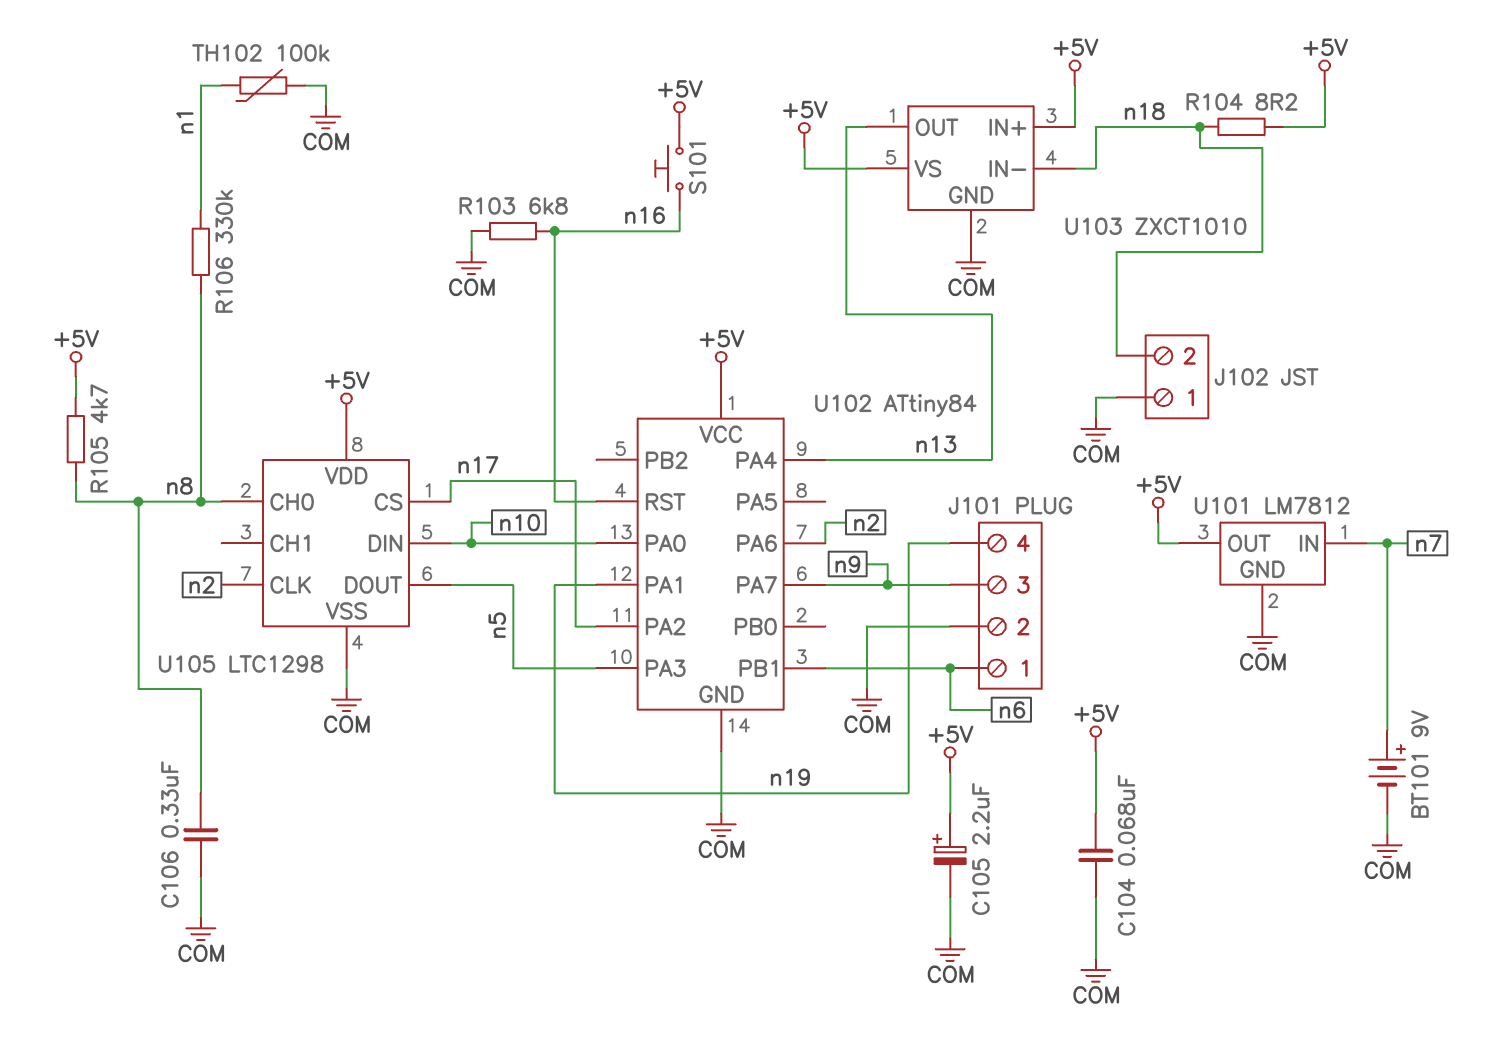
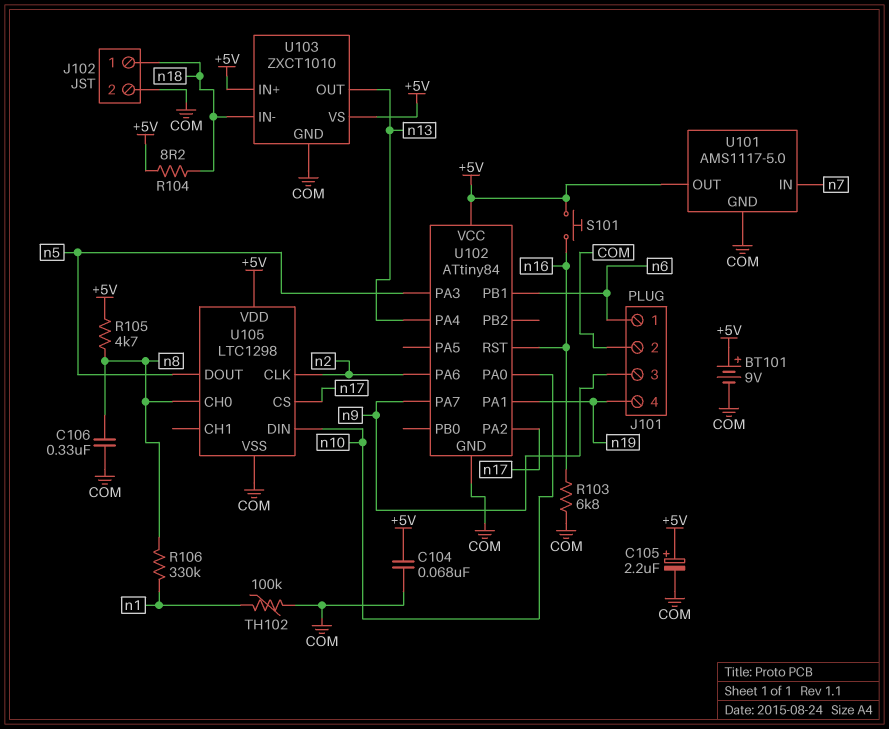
BT101: 9V (plus n7, minus COM) -> 9V (plus +5V, minus COM)
J102 pin 1: COM -> n18
J102 pin 2: n18 -> COM
U101: LM7812 -> AMS1117-5.0

